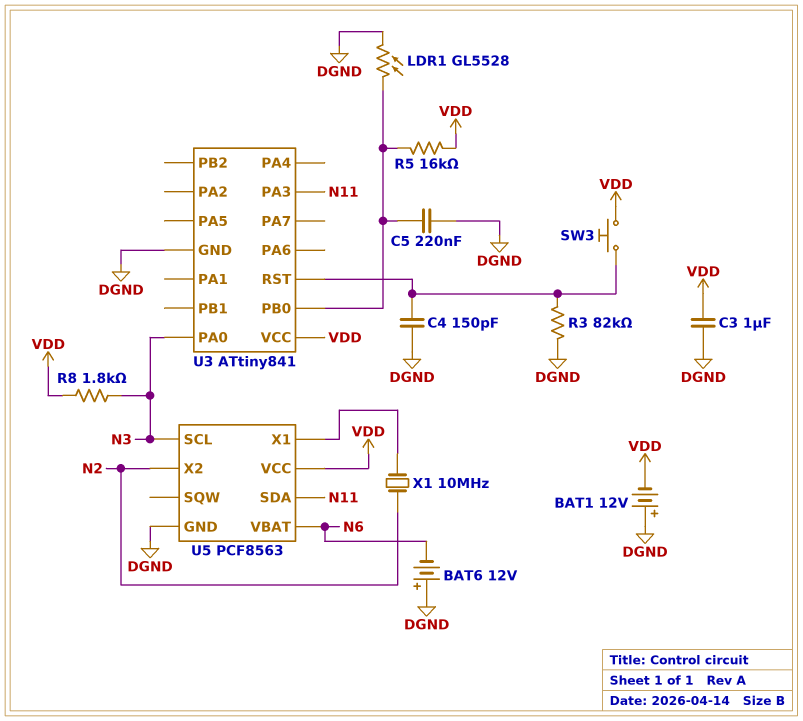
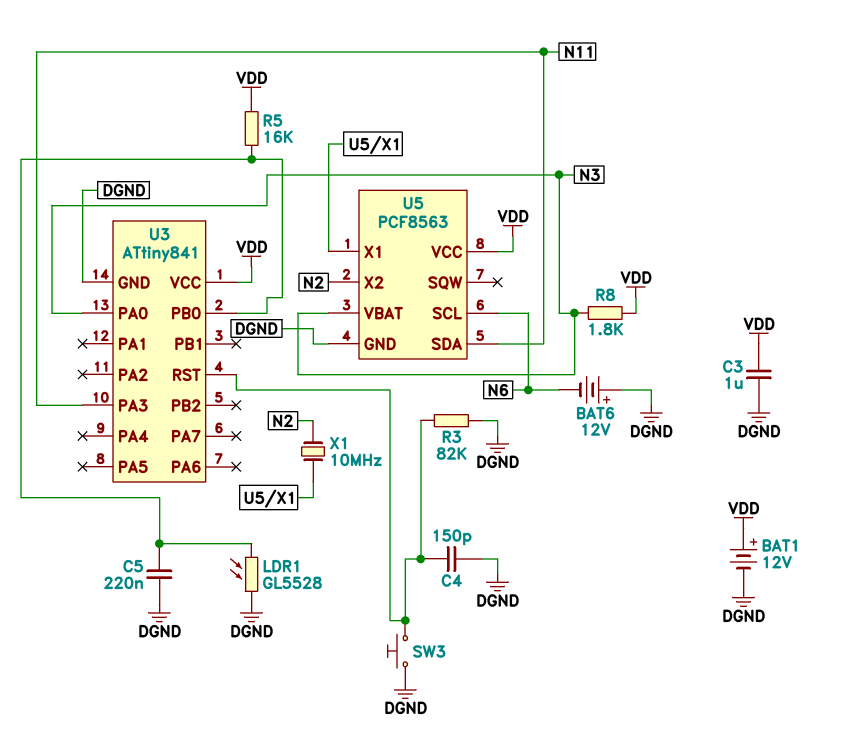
BAT1: 12V (plus DGND, minus VDD) -> 12V (plus VDD, minus DGND)
SW3: button (U3/RST, VDD) -> button (DGND, U3/RST)
U5 pin SCL: N3 -> N6
U5 pin VBAT: N6 -> N3

